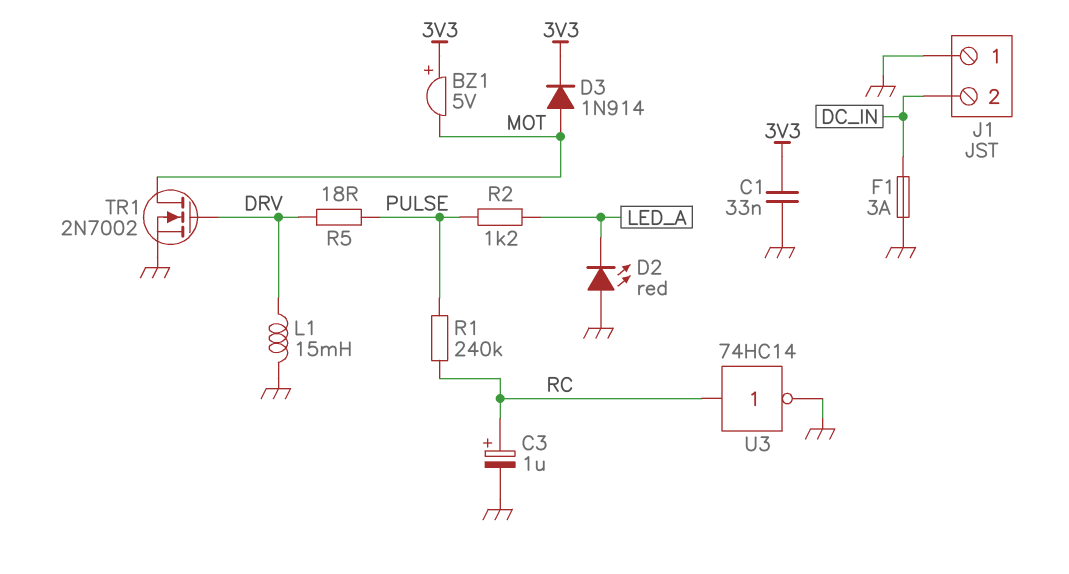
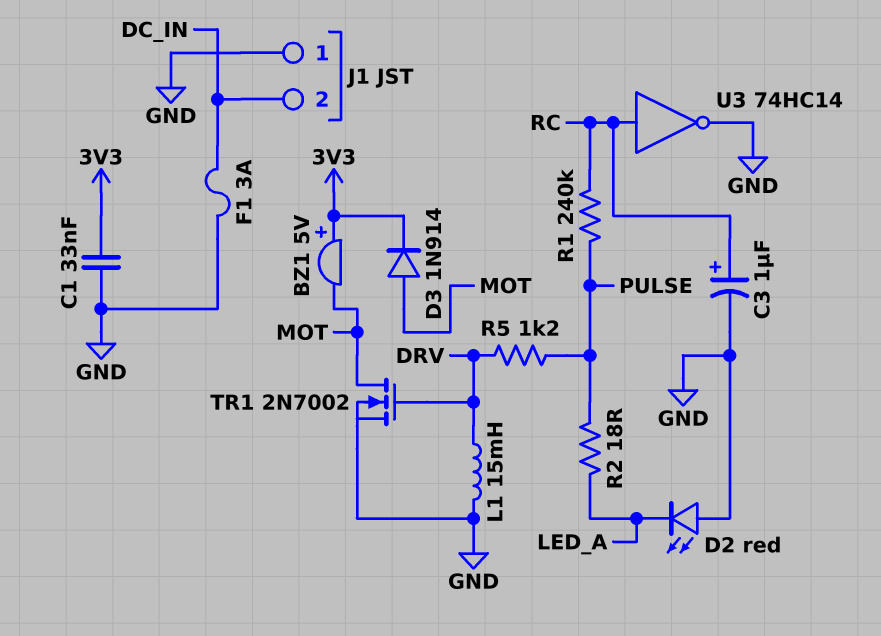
R2: 1.2k (LED_A, PULSE) -> 18 (LED_A, PULSE)
R5: 18 (DRV, PULSE) -> 1.2k (DRV, PULSE)

